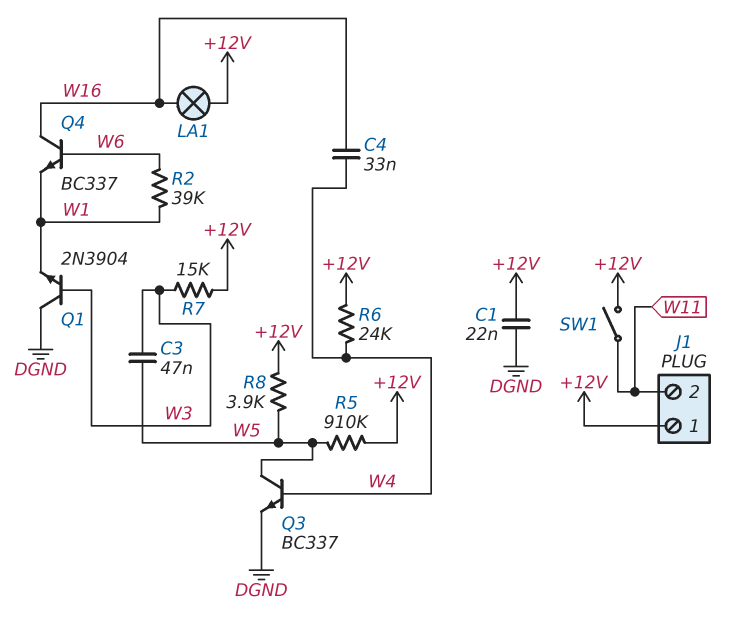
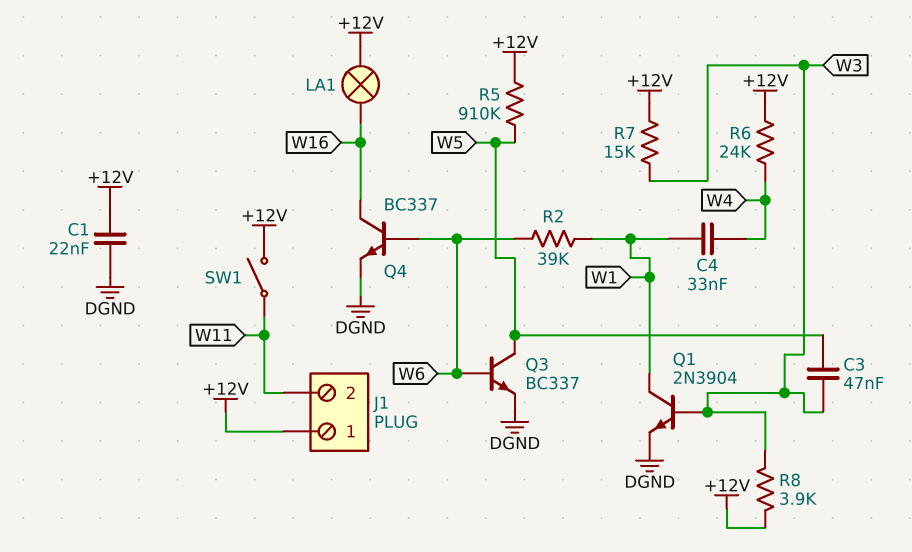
C4: 33nF (W4, W16) -> 33nF (W1, W4)
Q1: NPN 2N3904 (B W3, C DGND, E W1) -> NPN 2N3904 (B W3, C W1, E DGND)
Q3: NPN BC337 (B W4, C W5, E DGND) -> NPN BC337 (B W6, C W5, E DGND)
Q4: NPN BC337 (B W6, C W16, E W1) -> NPN BC337 (B W6, C W16, E DGND)
R8: 3.9k (+12V, W5) -> 3.9k (+12V, W3)

